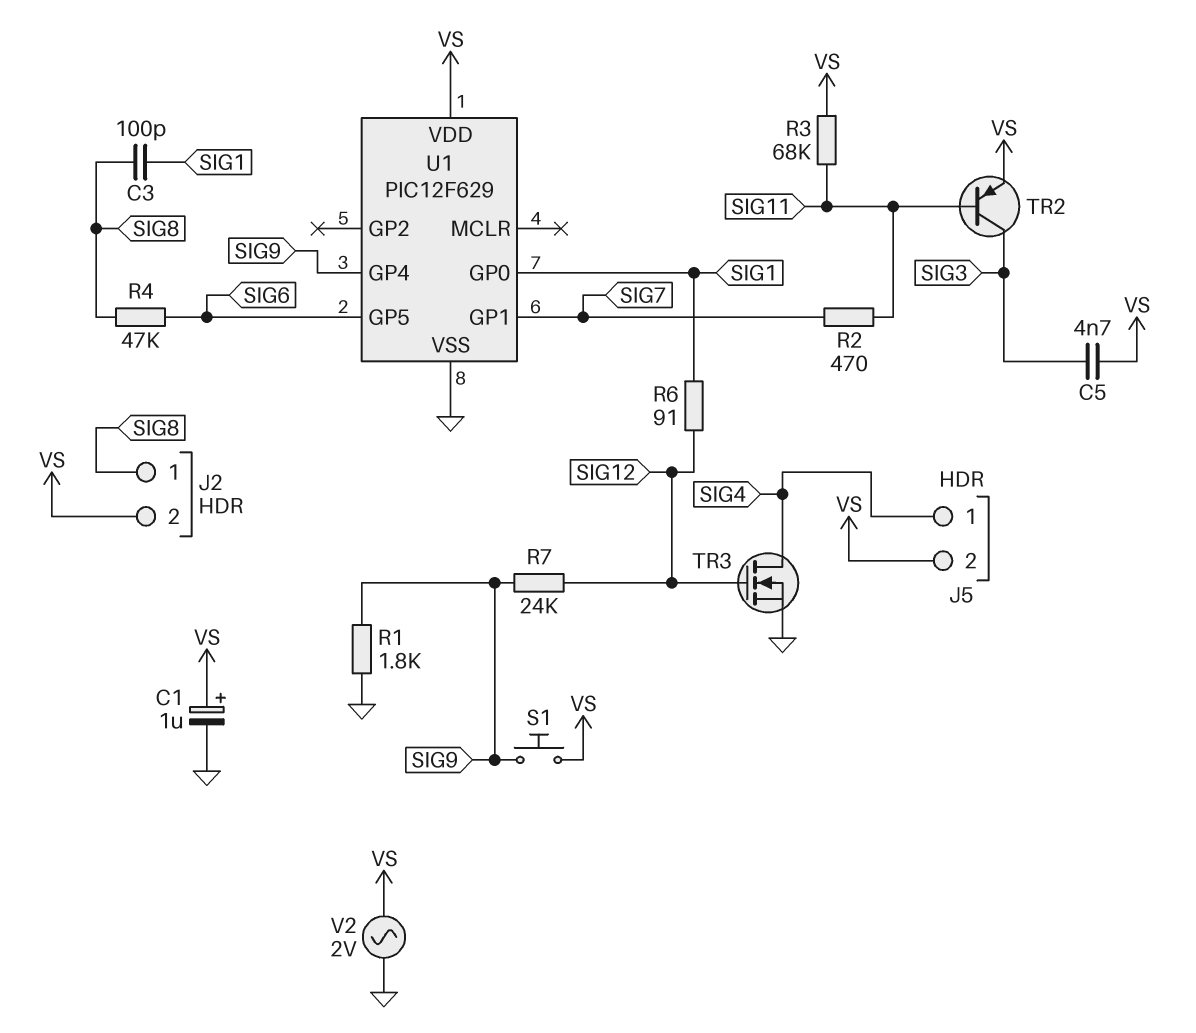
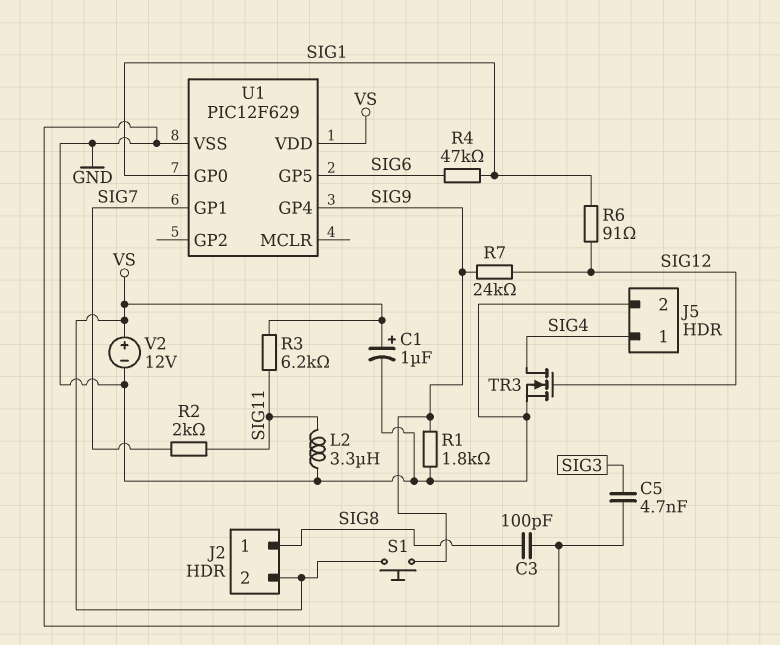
C3: 100pF (SIG1, SIG8) -> 100pF (GND, SIG8)
C5: 4.7nF (SIG3, VS) -> 4.7nF (GND, SIG3)
J5 pin 2: VS -> GND
L2: none -> 3.3uH (GND, SIG11)
R2: 470 (SIG7, SIG11) -> 2k (SIG7, SIG11)
R3: 68k (SIG11, VS) -> 6.2k (SIG11, VS)
R4: 47k (SIG6, SIG8) -> 47k (SIG1, SIG6)
TR2: PNP (B SIG11, C SIG3, E VS) -> none
V2: AC 2V (GND, VS) -> 12V (plus VS, minus GND)

